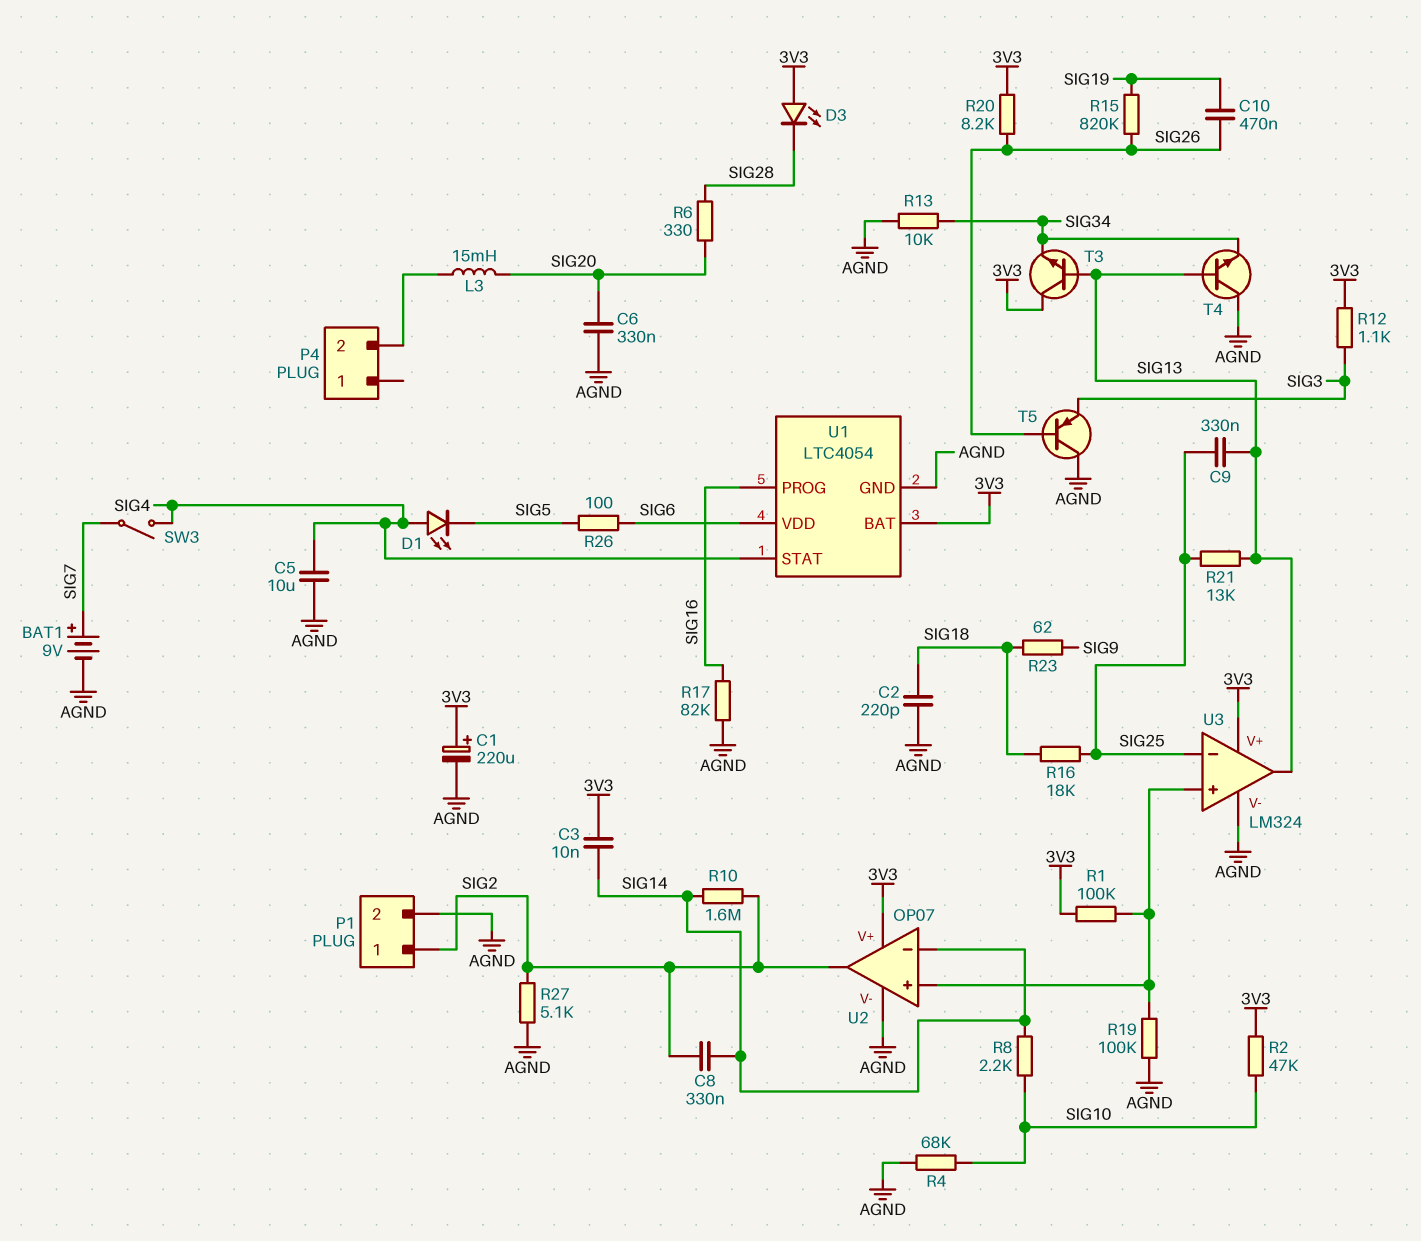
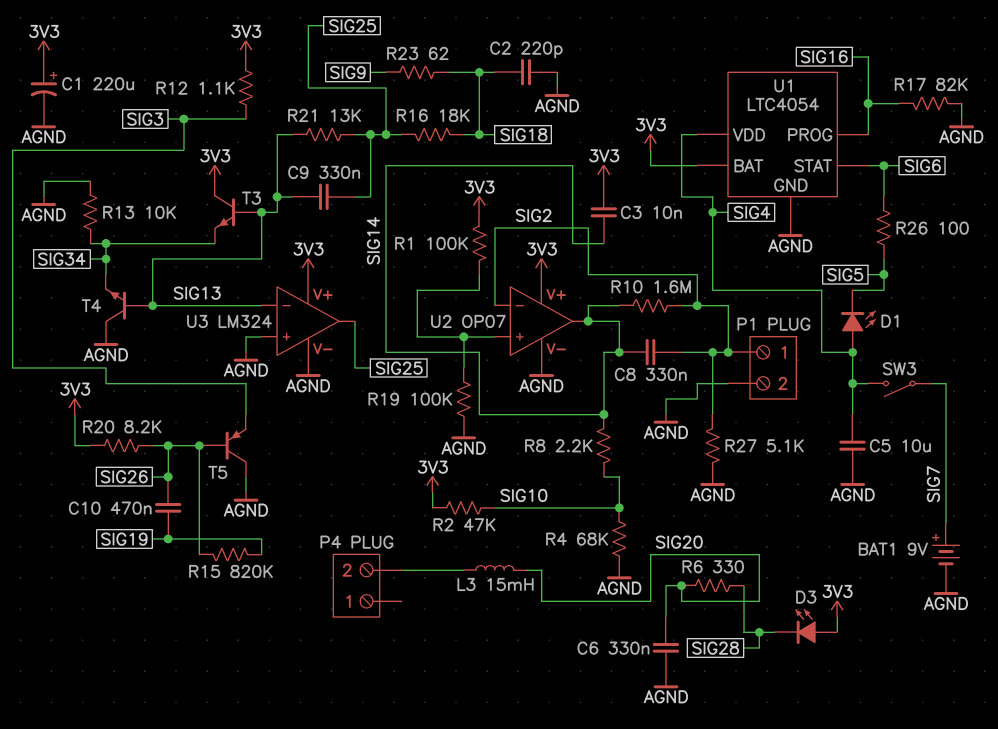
U1 pin STAT: SIG4 -> SIG6
U1 pin VDD: SIG6 -> SIG4
U2 pin in-: SIG14 -> SIG2
U2 pin out: SIG2 -> SIG14
U3 pin in+: U2/in+ -> AGND
U3 pin in-: SIG25 -> SIG13
U3 pin out: SIG13 -> SIG25

